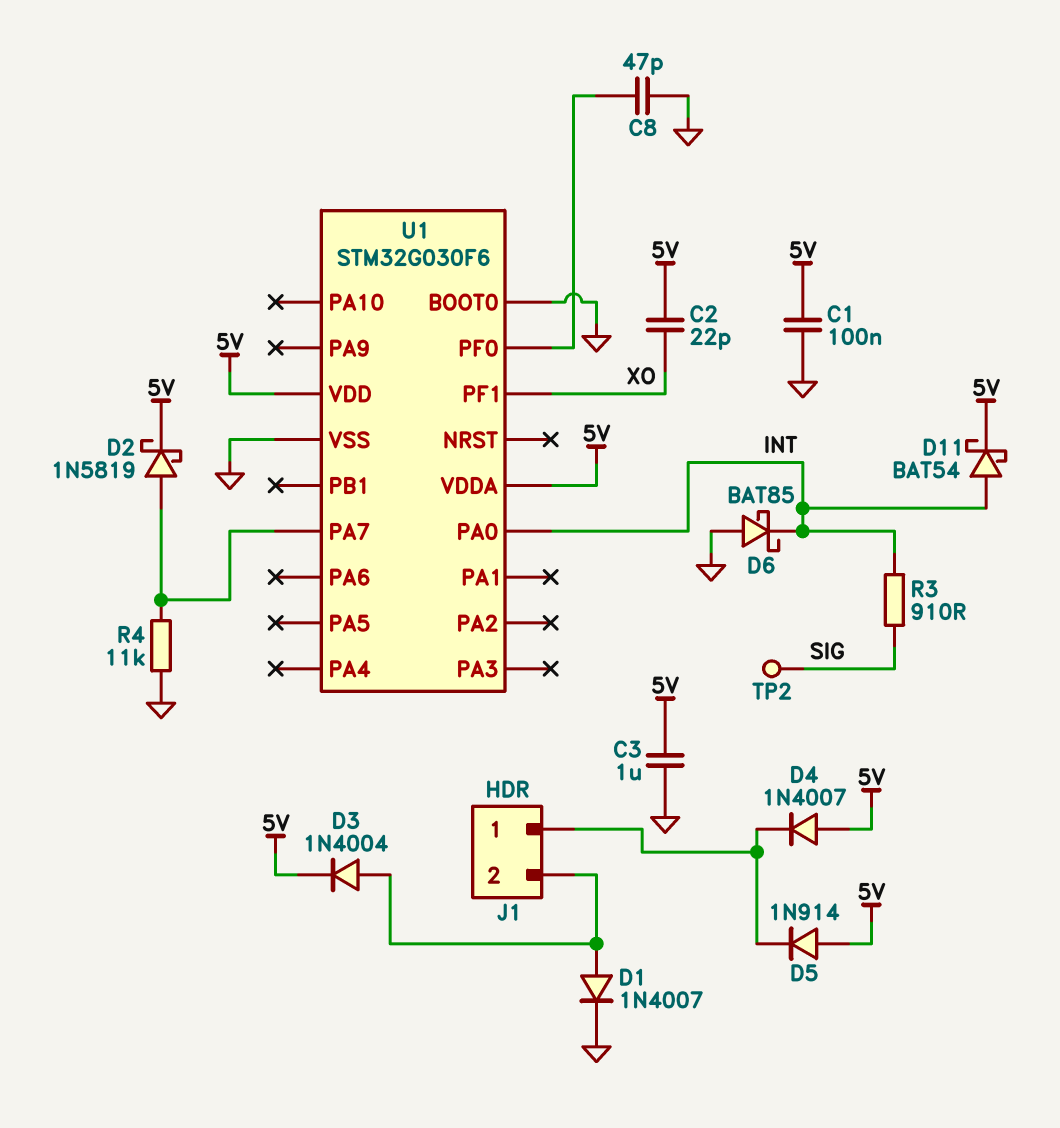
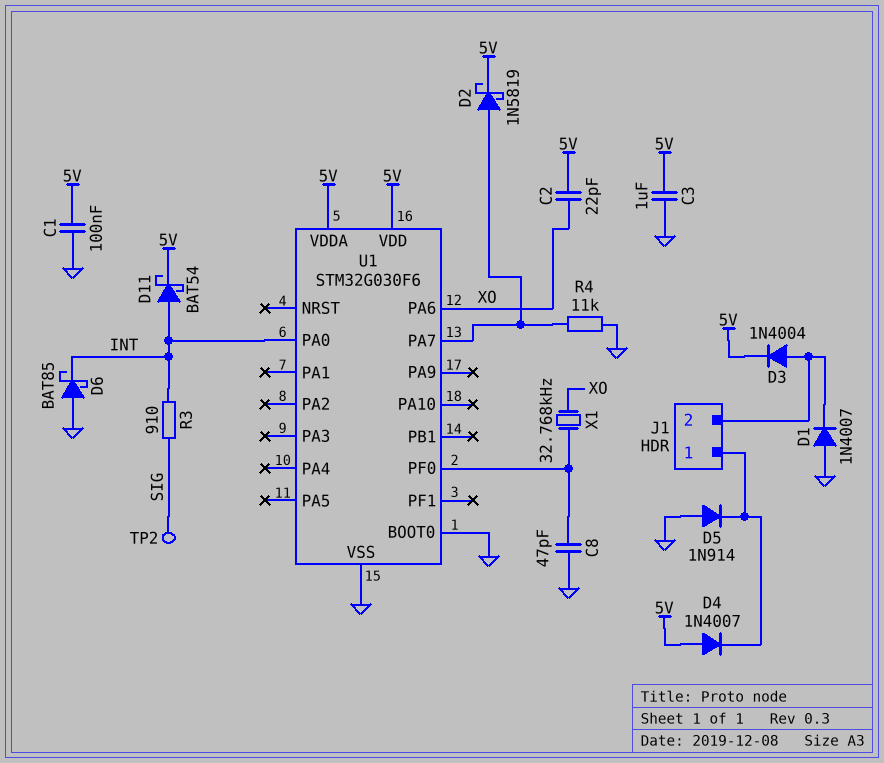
D1: diode 1N4007 (A J1/2, K GND) -> diode 1N4007 (A GND, K J1/2)
D5: diode 1N914 (A 5V, K J1/1) -> diode 1N914 (A GND, K J1/1)
U1 pin PA6: none -> XO
U1 pin PF1: XO -> none
X1: none -> 32.768kHz (U1/PF0, XO)

